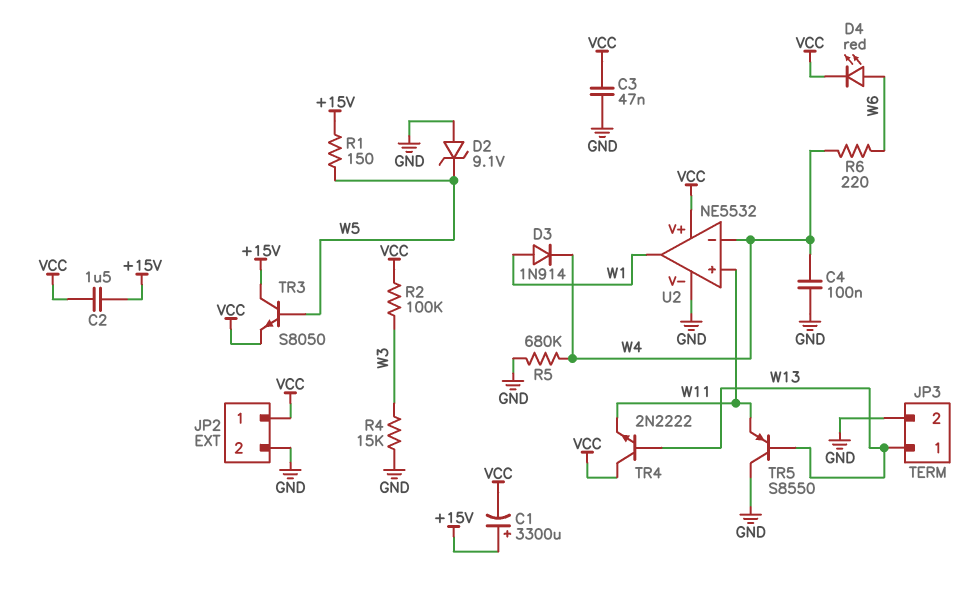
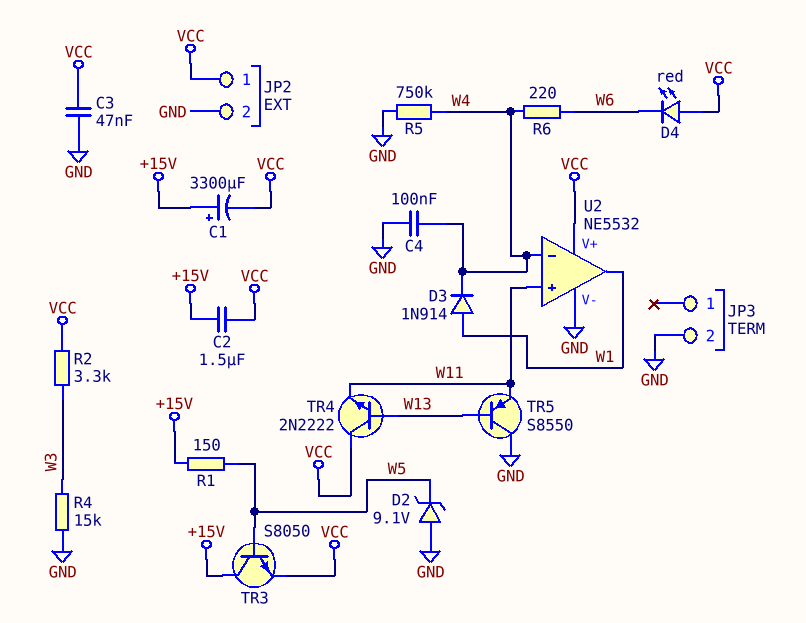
D4: LED red (A W6, K VCC) -> LED red (A VCC, K W6)
JP3 pin 1: W13 -> none
R2: 100k (VCC, W3) -> 3.3k (VCC, W3)
R5: 680k (GND, W4) -> 750k (GND, W4)

